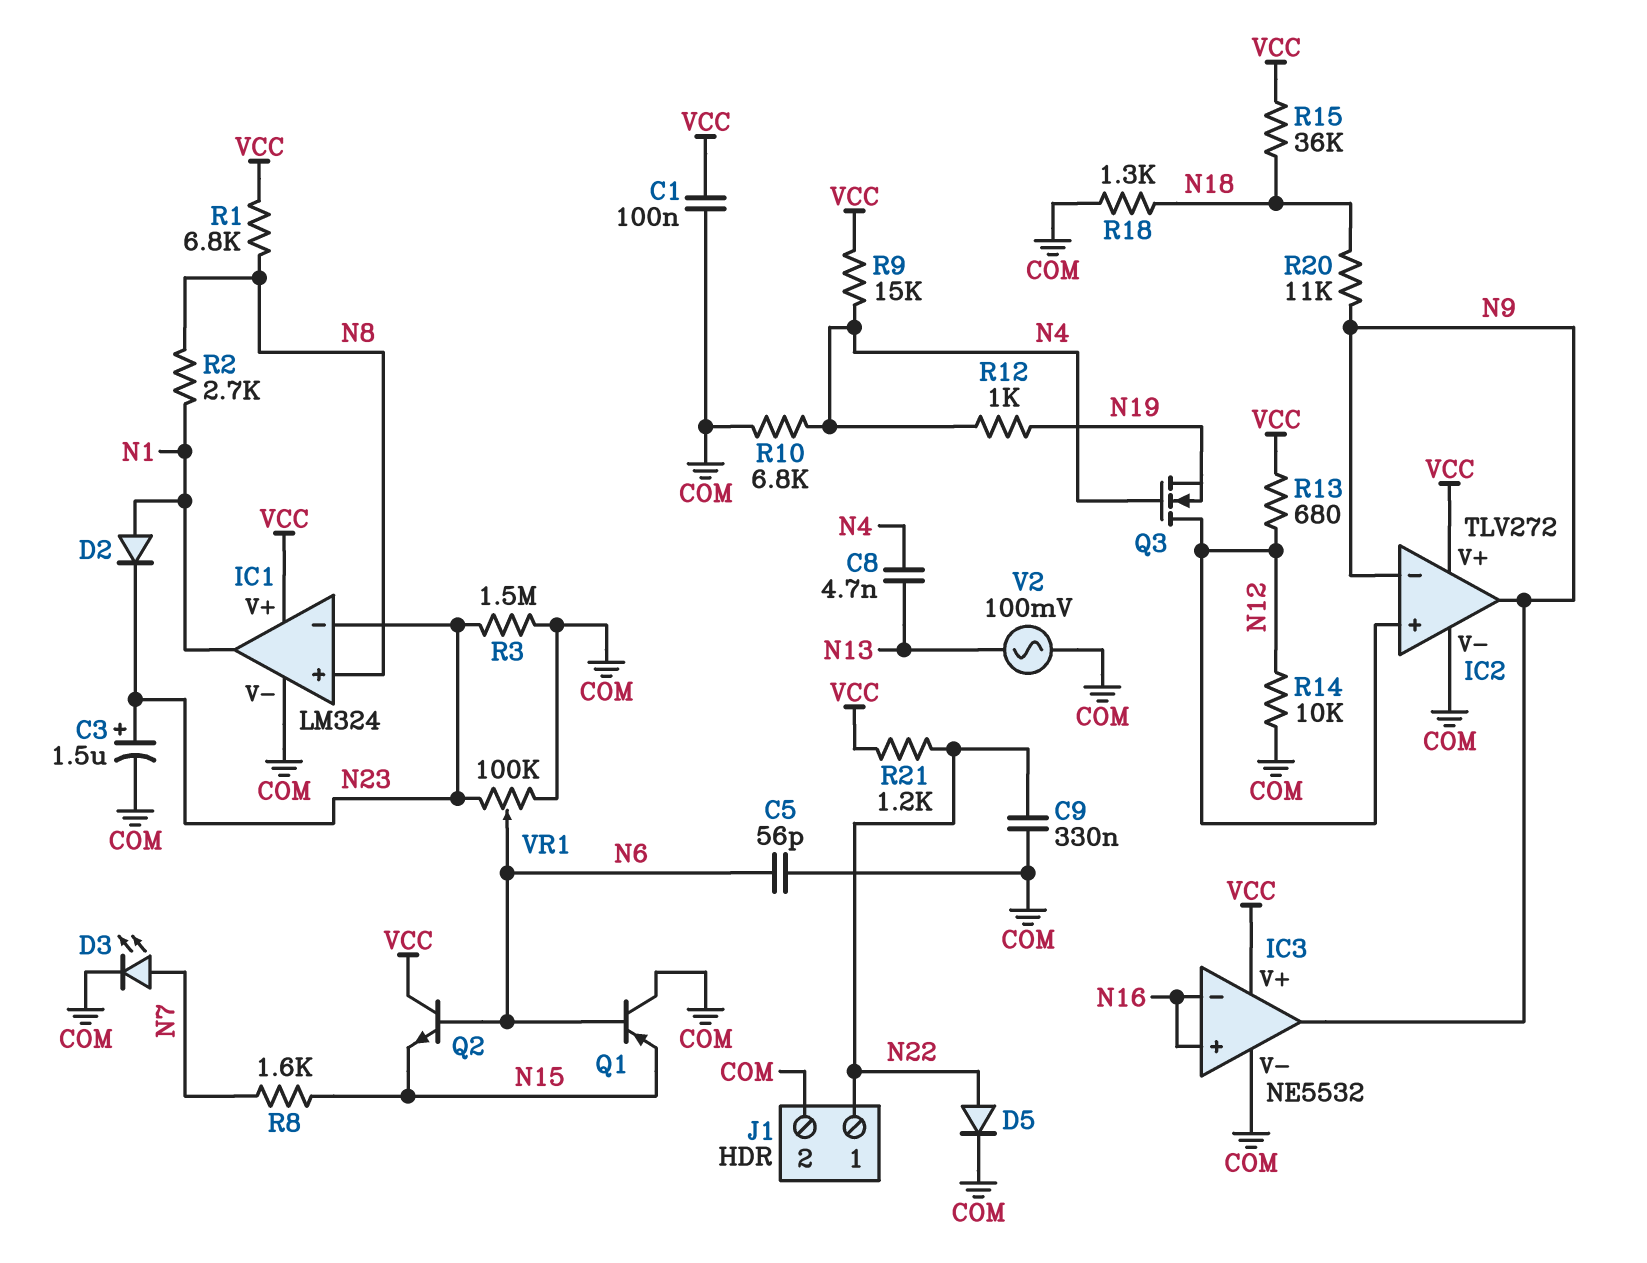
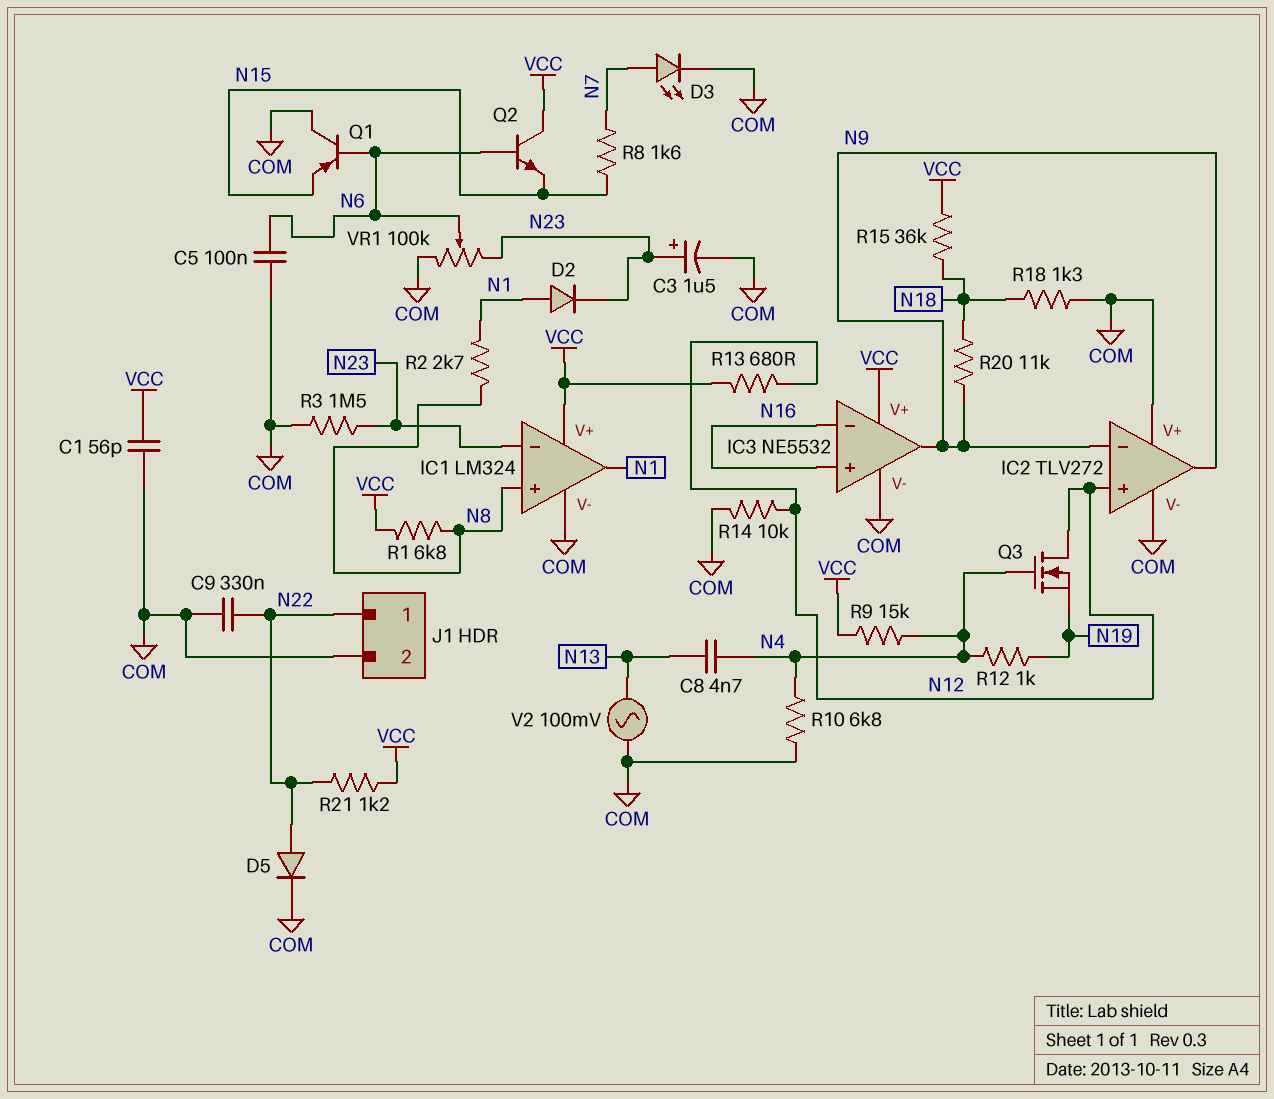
C1: 100nF (COM, VCC) -> 56pF (COM, VCC)
C5: 56pF (COM, N6) -> 100nF (COM, N6)
IC2 pin V+: VCC -> COM

